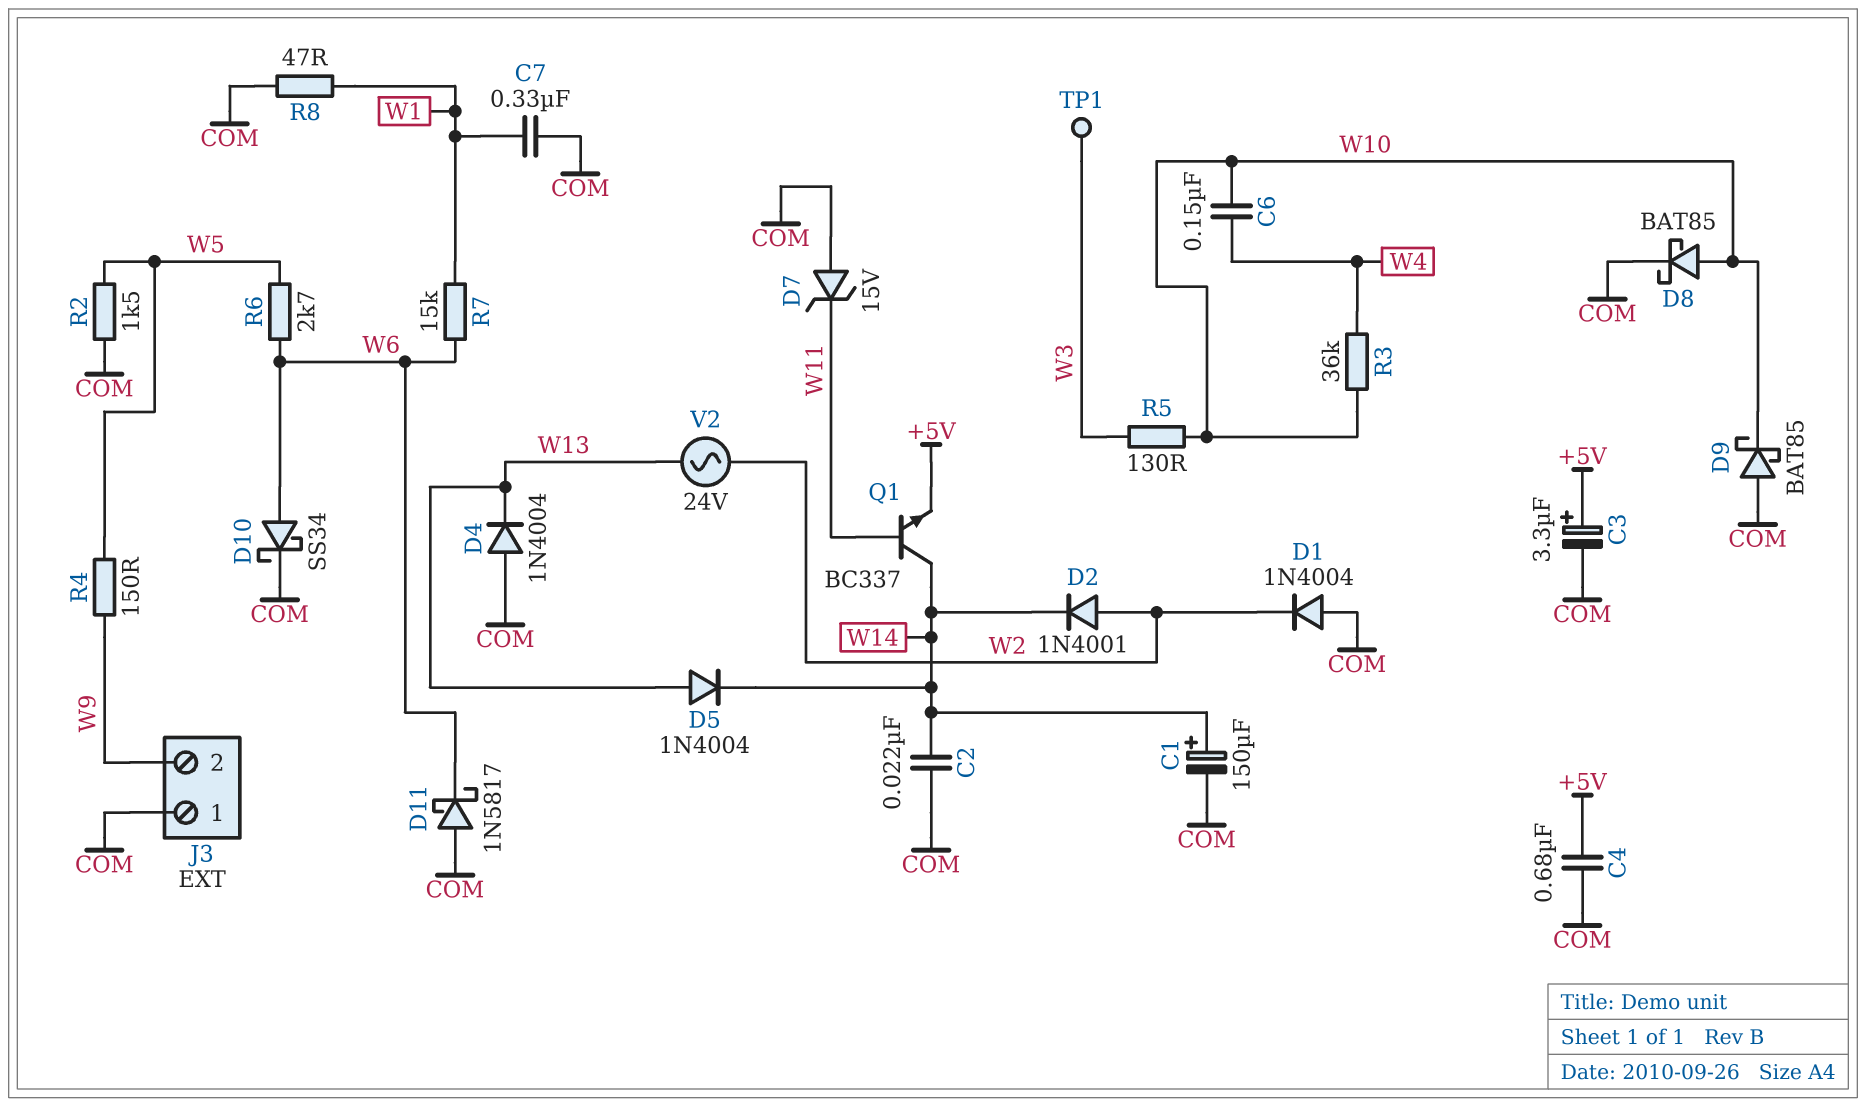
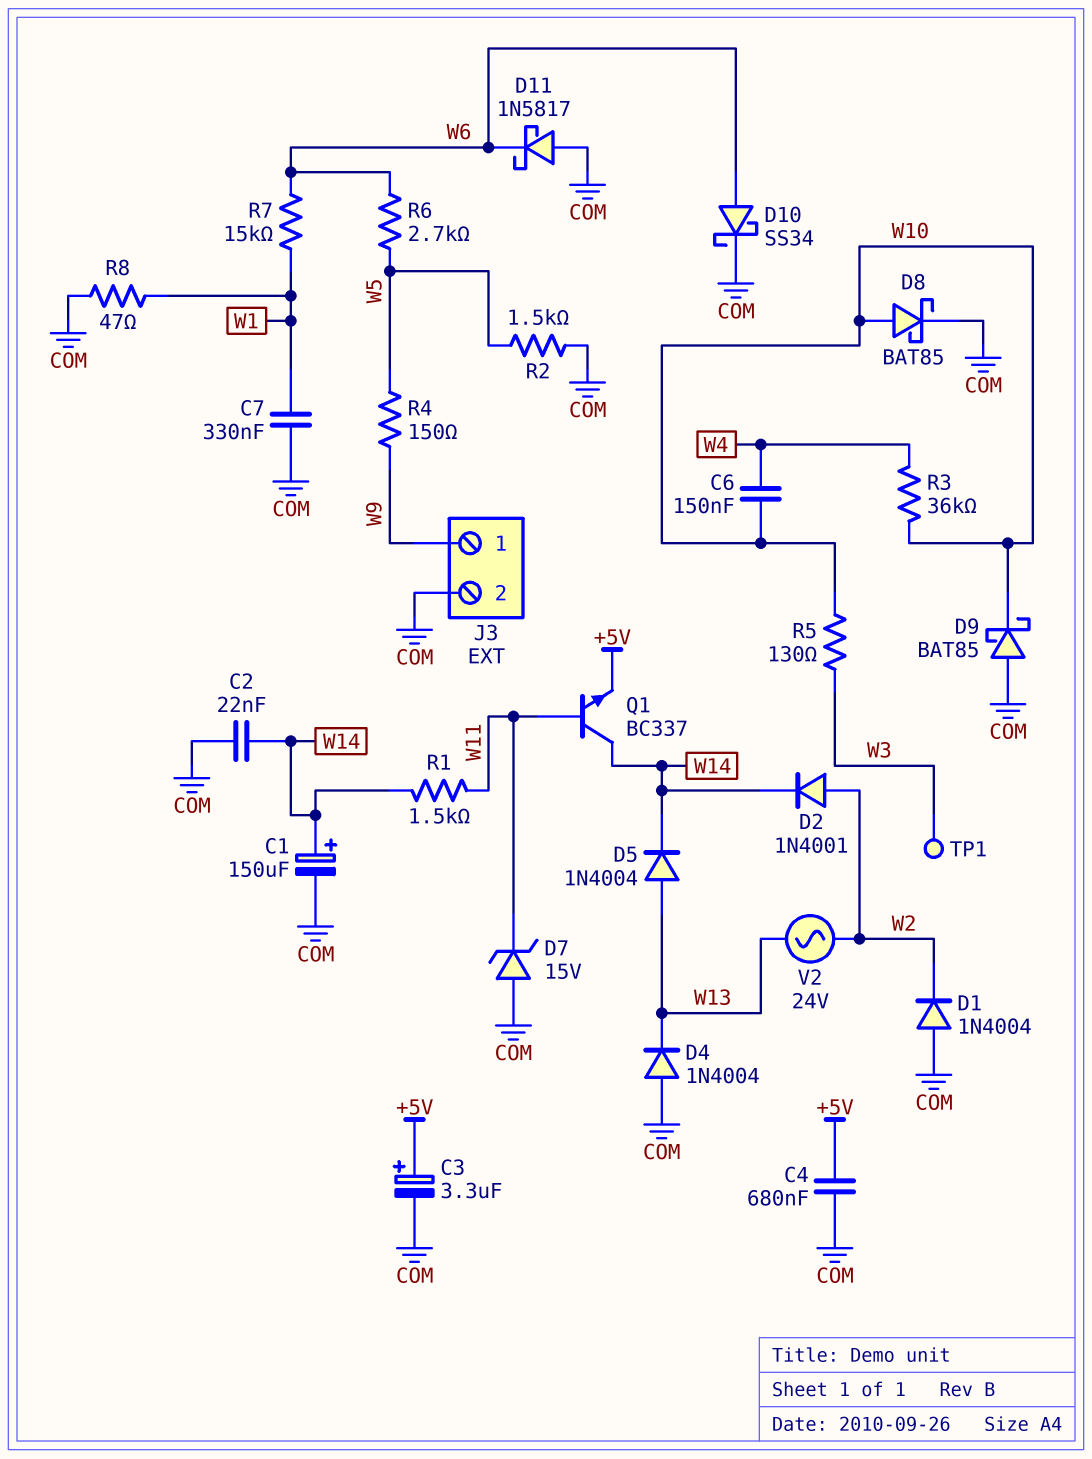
J3 pin 1: COM -> W9
J3 pin 2: W9 -> COM
R1: none -> 1.5k (W11, W14)

